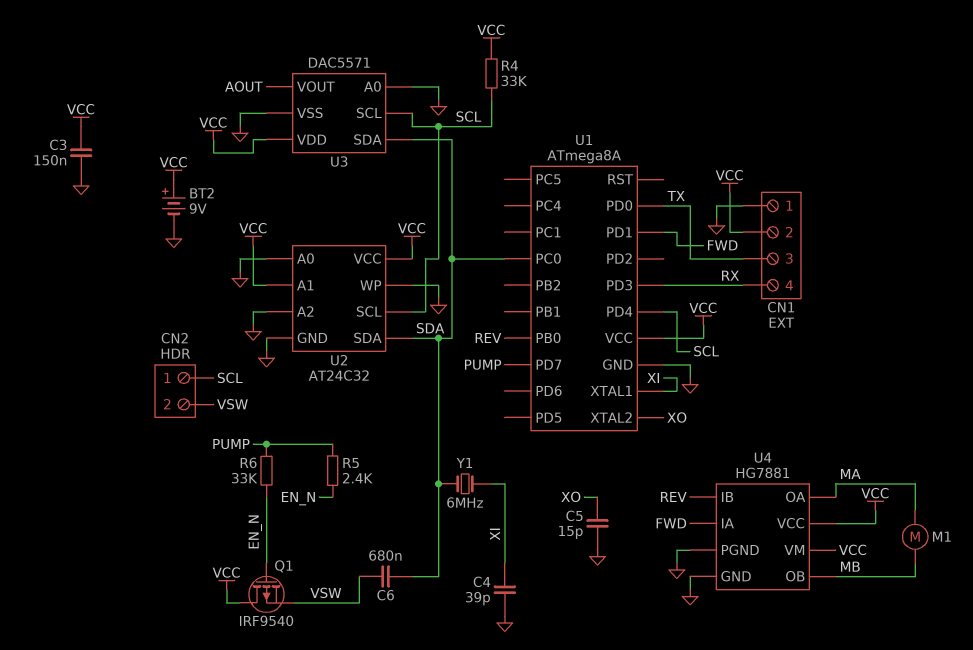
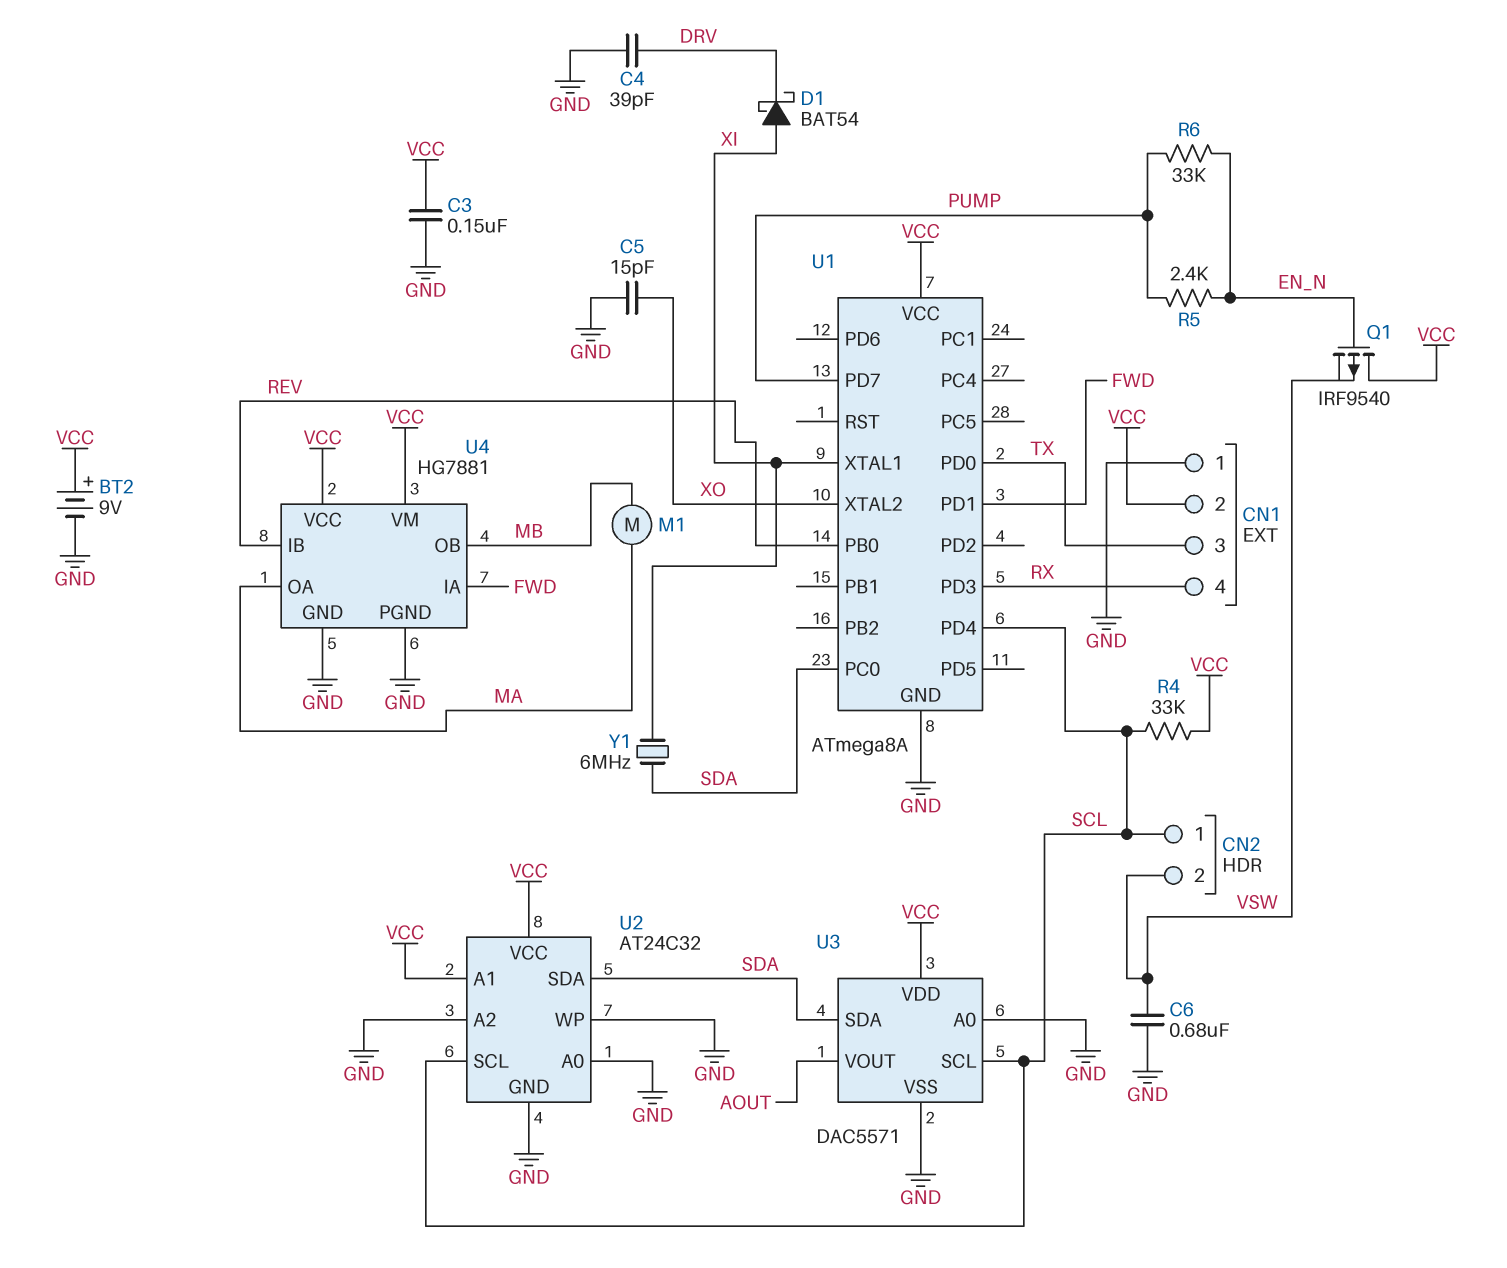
C4: 39pF (GND, XI) -> 39pF (DRV, GND)
C6: 680nF (SDA, VSW) -> 680nF (GND, VSW)
D1: none -> schottky BAT54 (A XI, K DRV)

